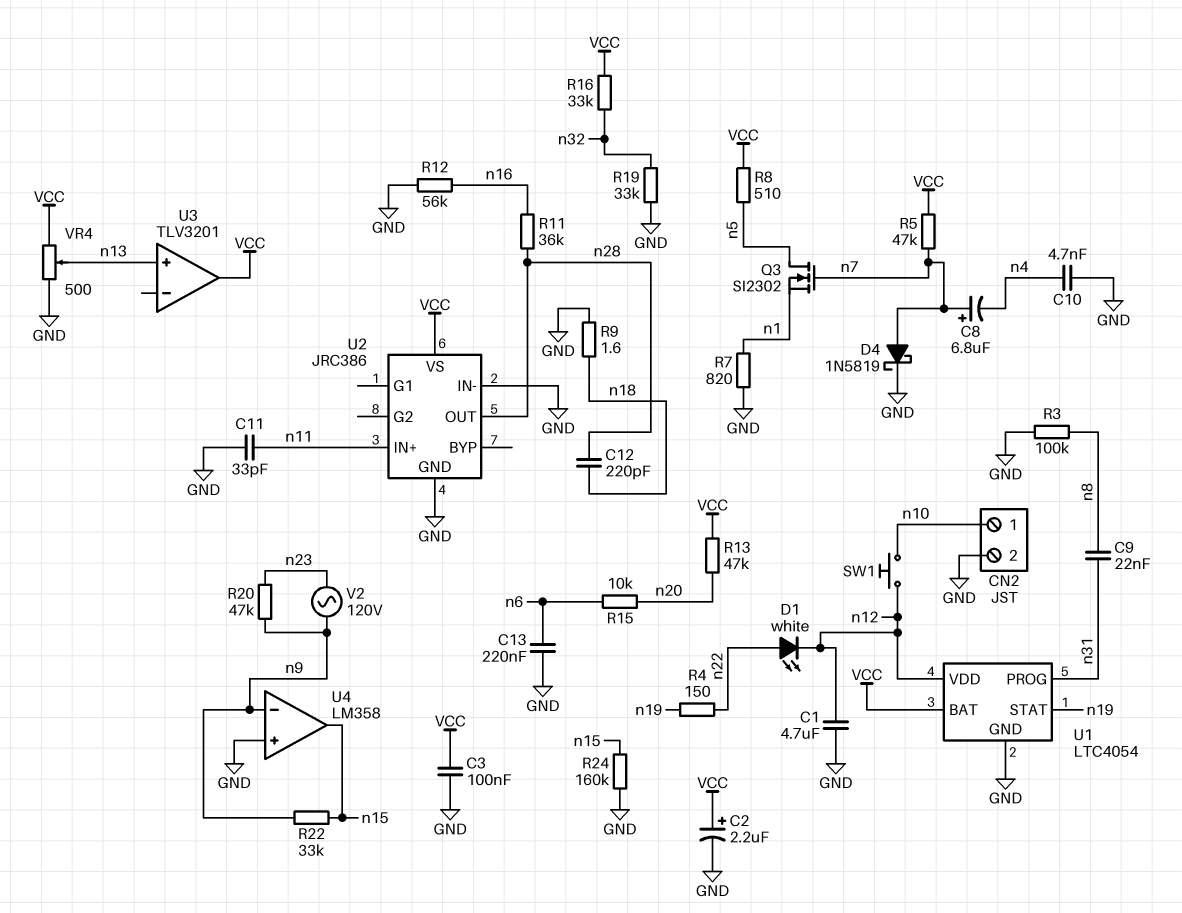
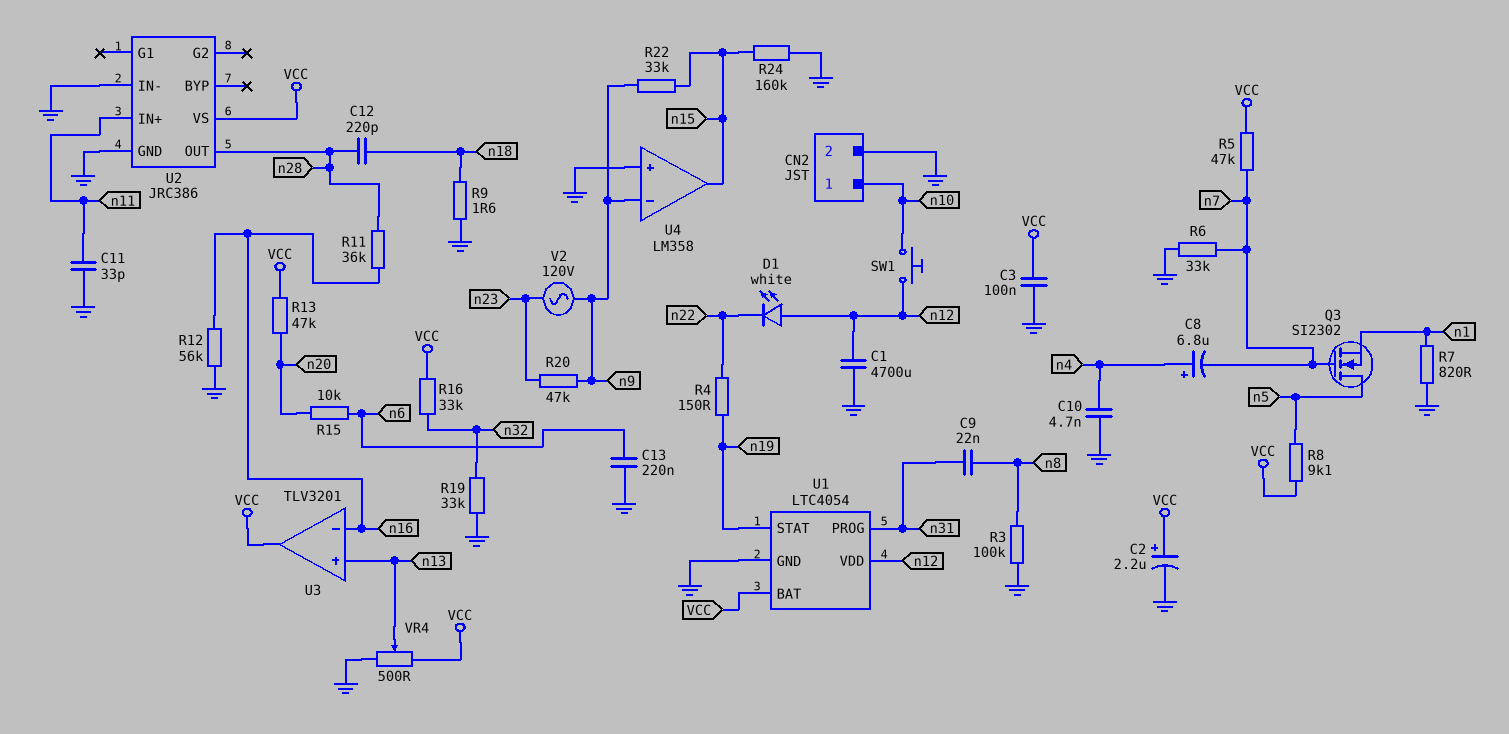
C1: 4.7uF (GND, n12) -> 4700uF (GND, n12)
C8: 6.8uF (plus n7, minus n4) -> 6.8uF (plus n4, minus n7)
D1: LED white (A n22, K n12) -> LED white (A n12, K n22)
D4: schottky 1N5819 (A n7, K GND) -> none
R6: none -> 33k (GND, n7)
R8: 510 (VCC, n5) -> 9.1k (VCC, n5)
U3 pin in-: none -> n16

